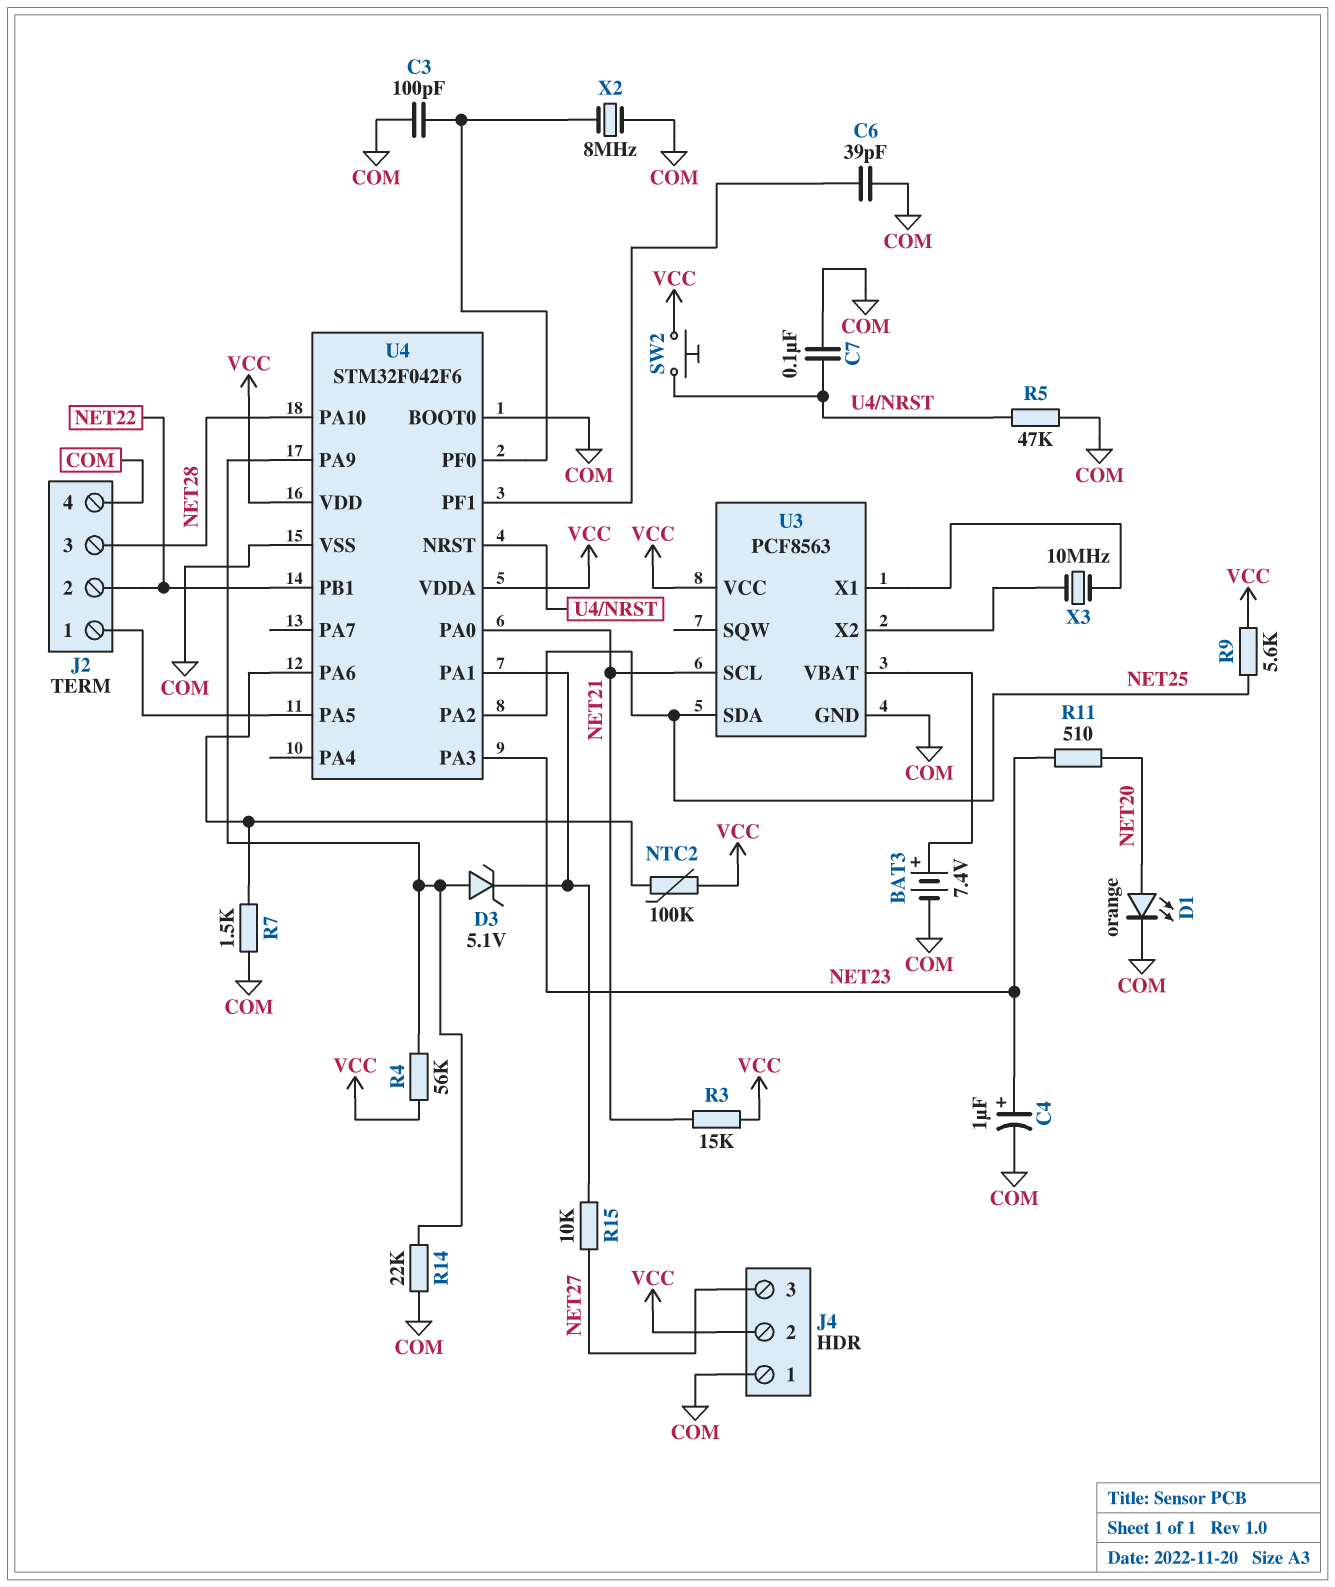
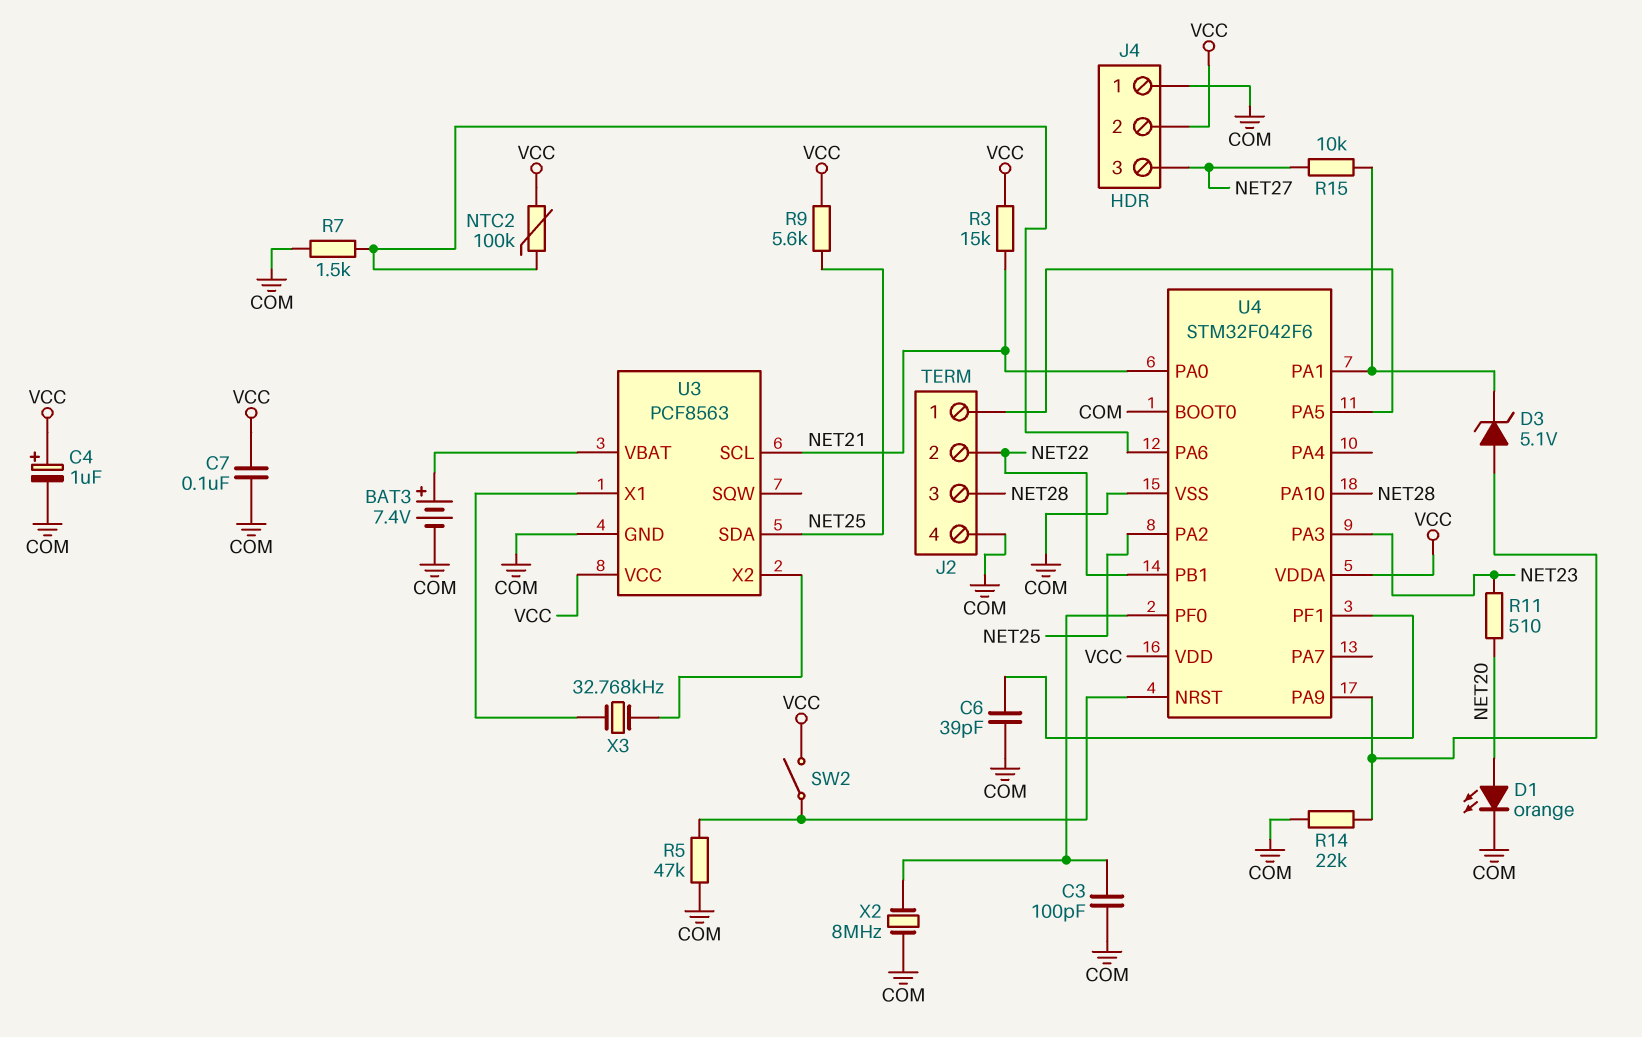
C4: 1uF (plus NET23, minus COM) -> 1uF (plus VCC, minus COM)
C7: 100nF (COM, U4/NRST) -> 100nF (COM, VCC)
R4: 56k (U4/PA9, VCC) -> none
SW2: button (U4/NRST, VCC) -> switch (U4/NRST, VCC)
X3: 10MHz (U3/X1, U3/X2) -> 32.768kHz (U3/X1, U3/X2)

